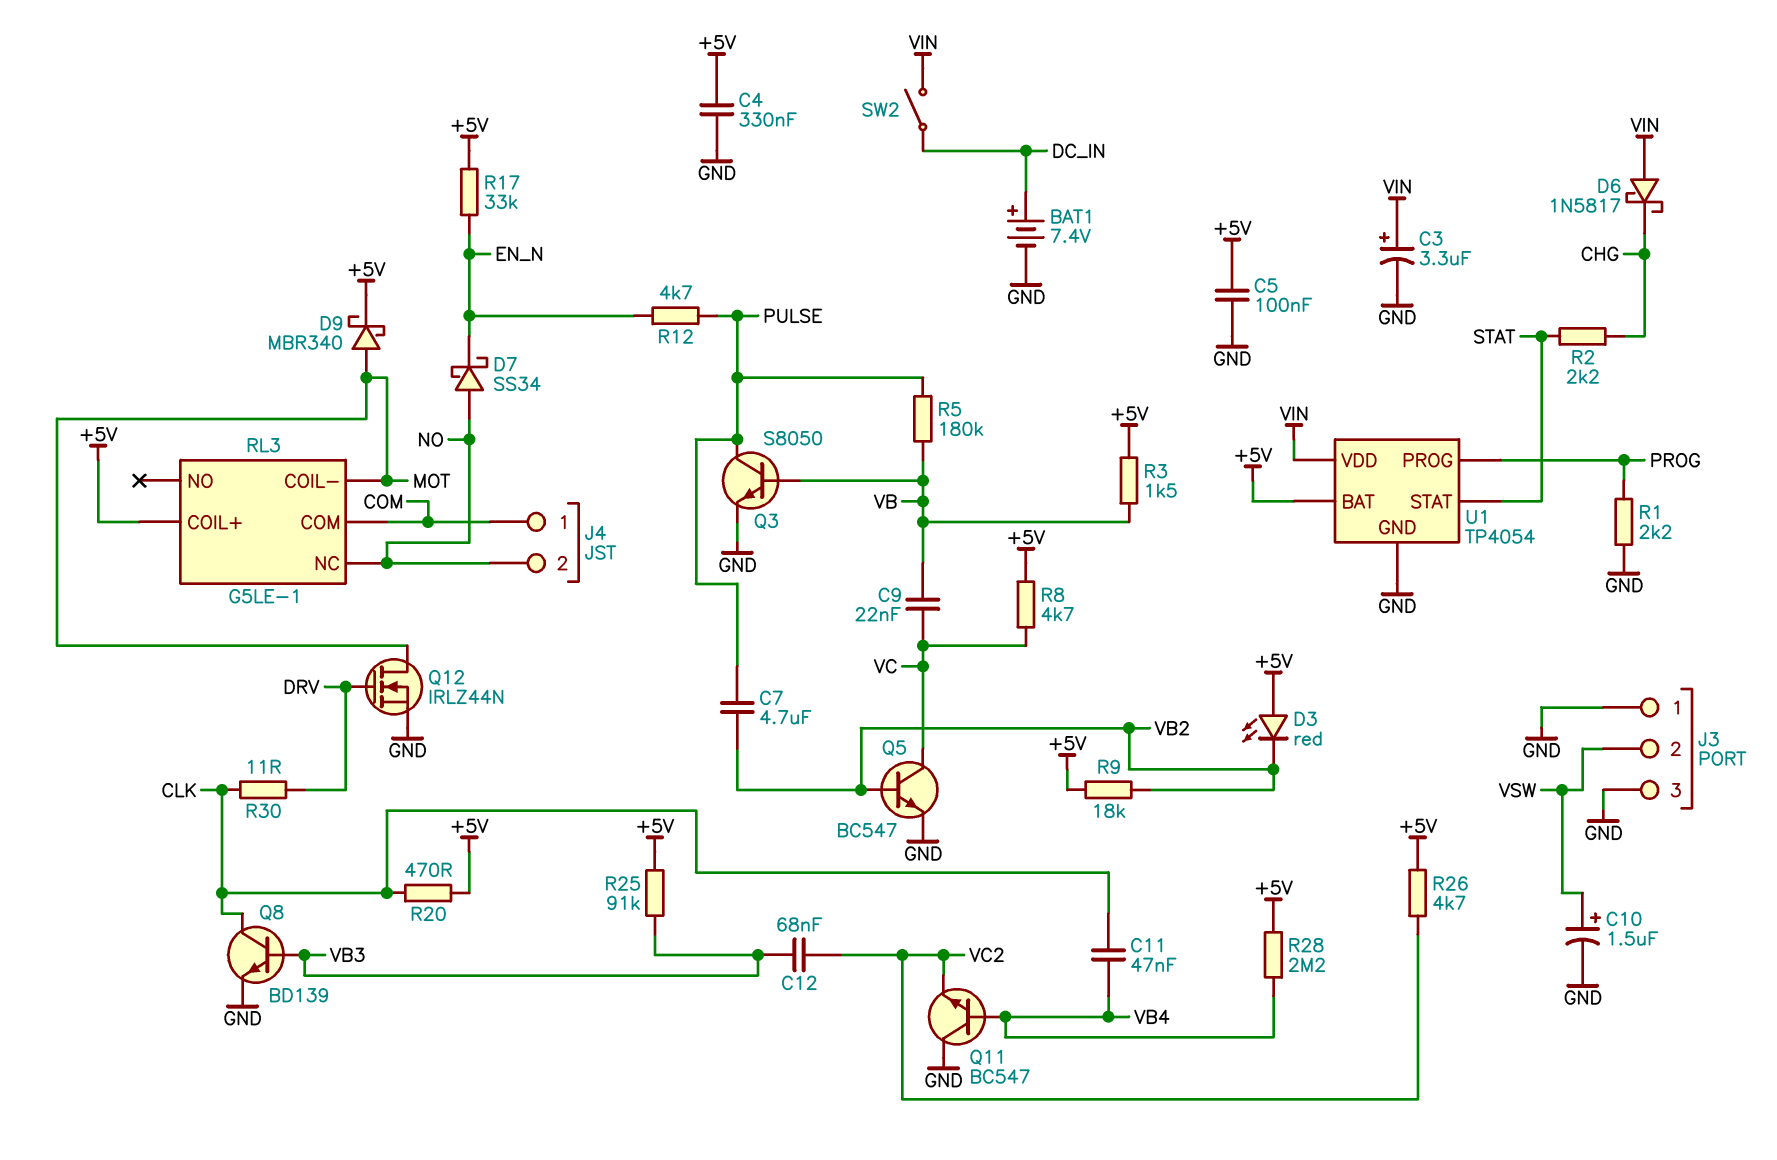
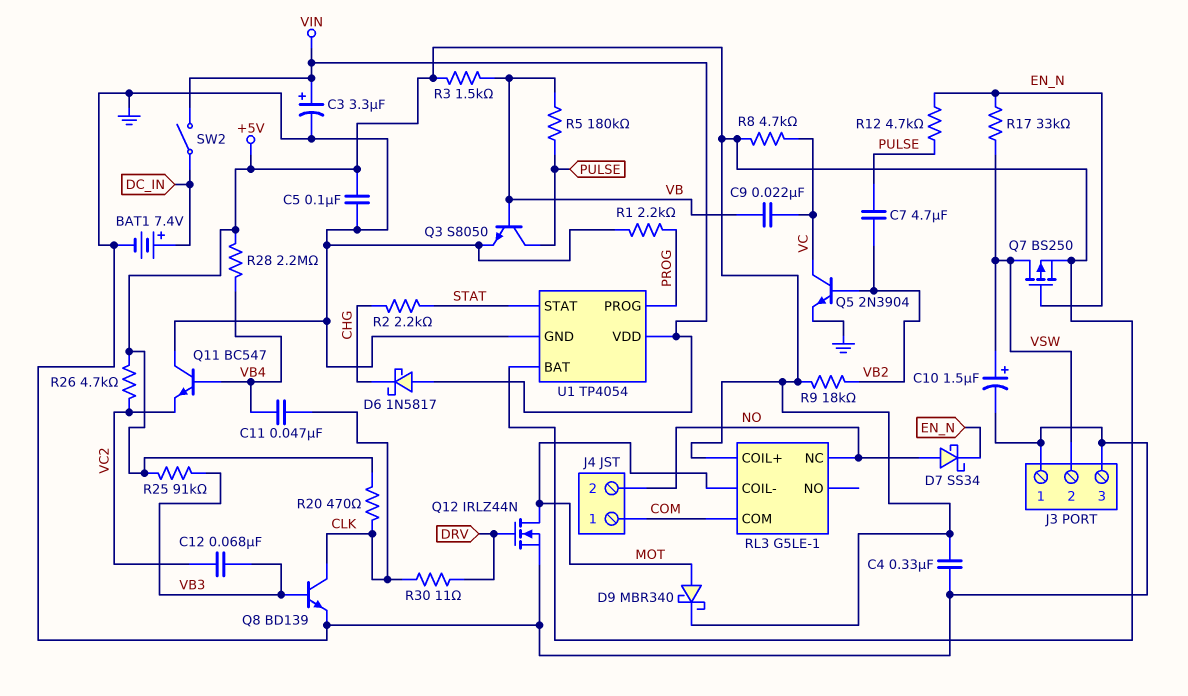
D3: LED red (A +5V, K VB2) -> none
Q5: NPN BC547 (B VB2, C VC, E GND) -> NPN 2N3904 (B VB2, C VC, E GND)
Q7: none -> PMOS BS250 (G EN_N, D VSW, S +5V)
R17: 33k (+5V, EN_N) -> 33k (EN_N, VSW)

